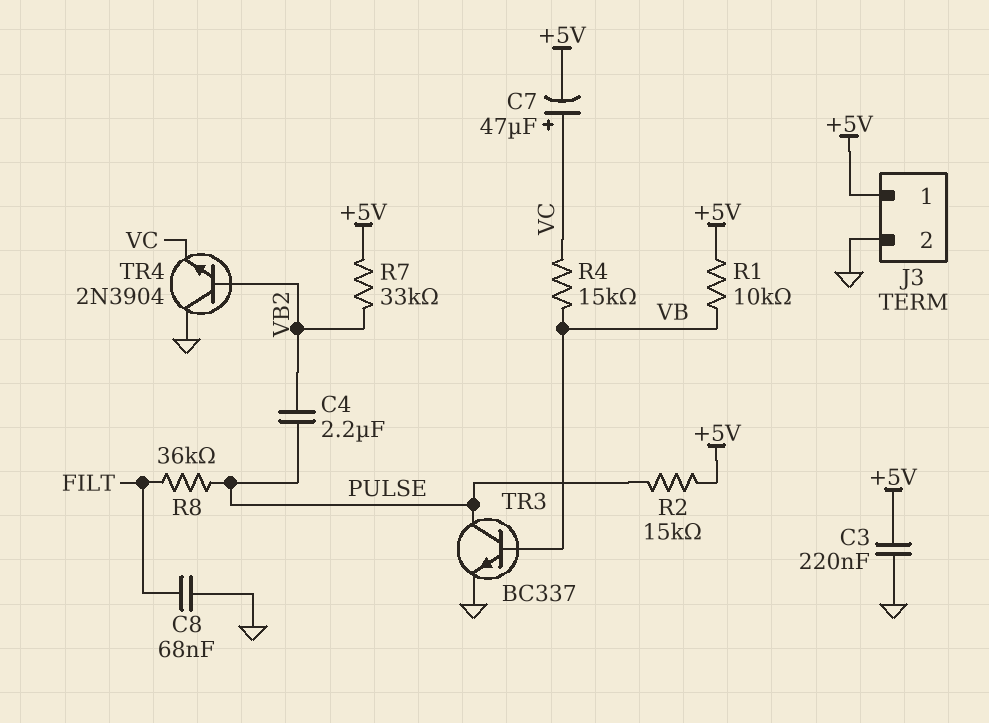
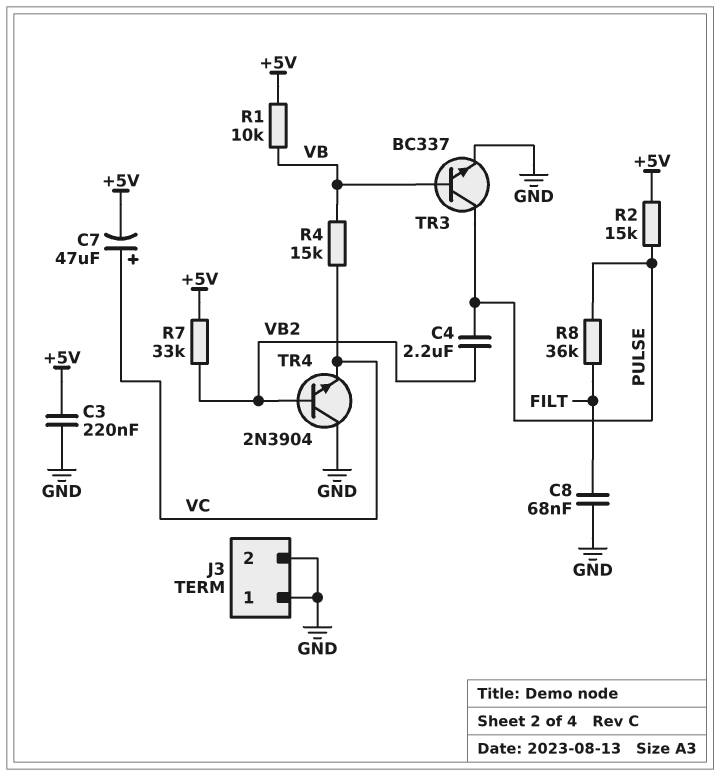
J3 pin 1: +5V -> GND

